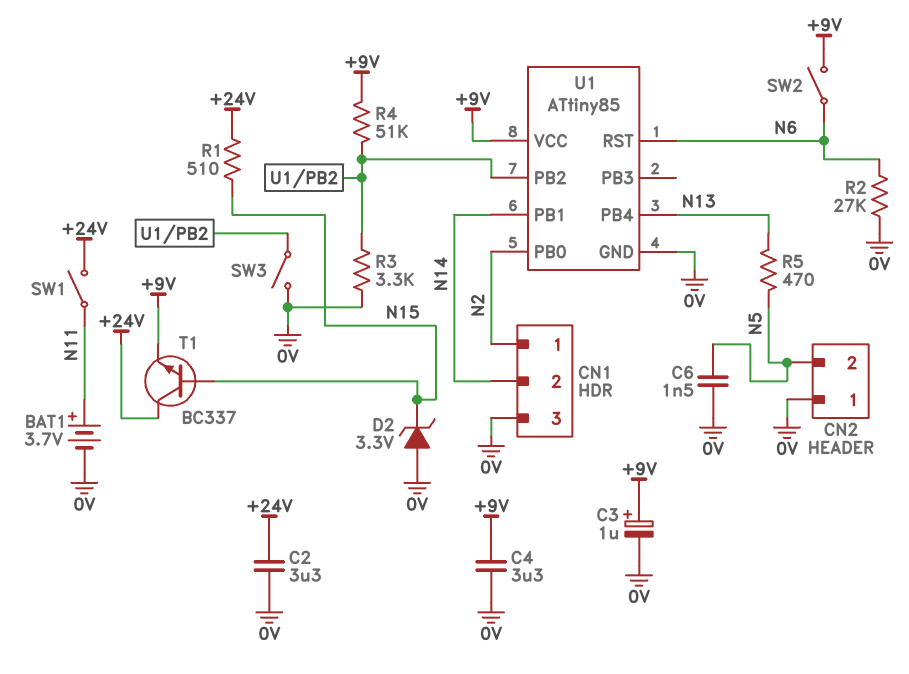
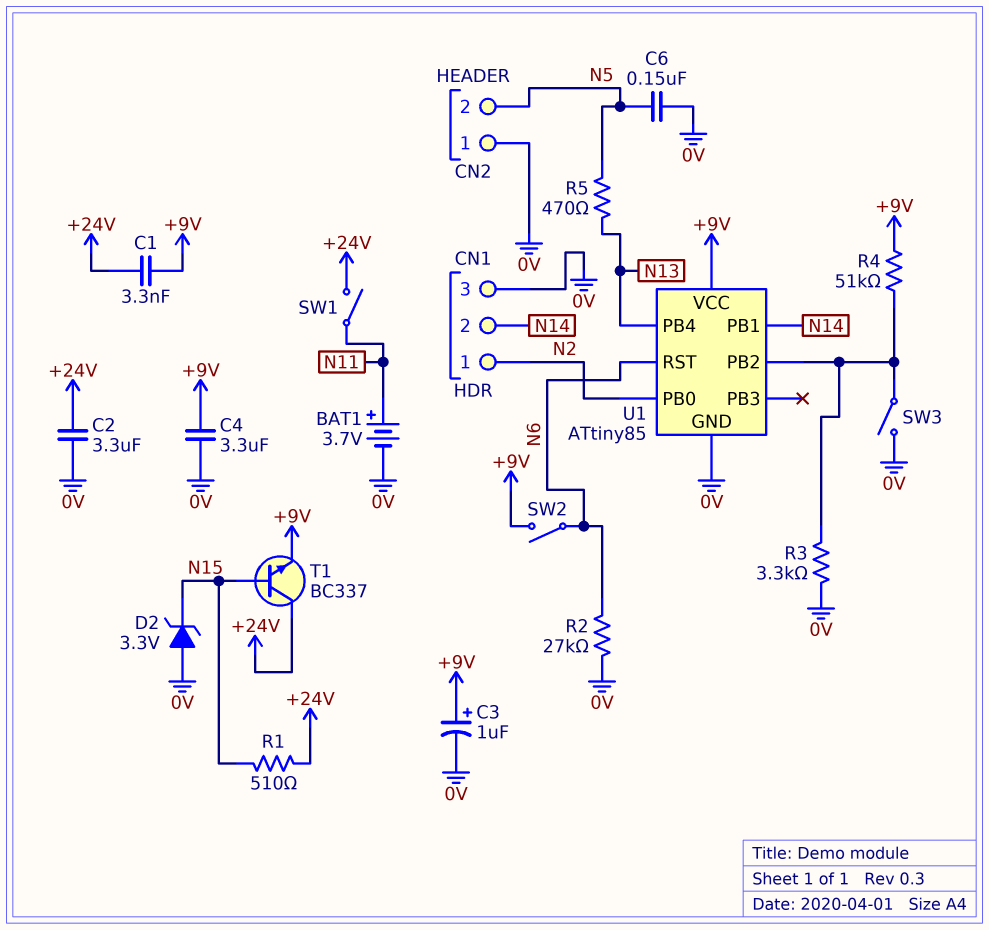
C1: none -> 3.3nF (+9V, +24V)
C6: 1.5nF (0V, N5) -> 150nF (0V, N5)

